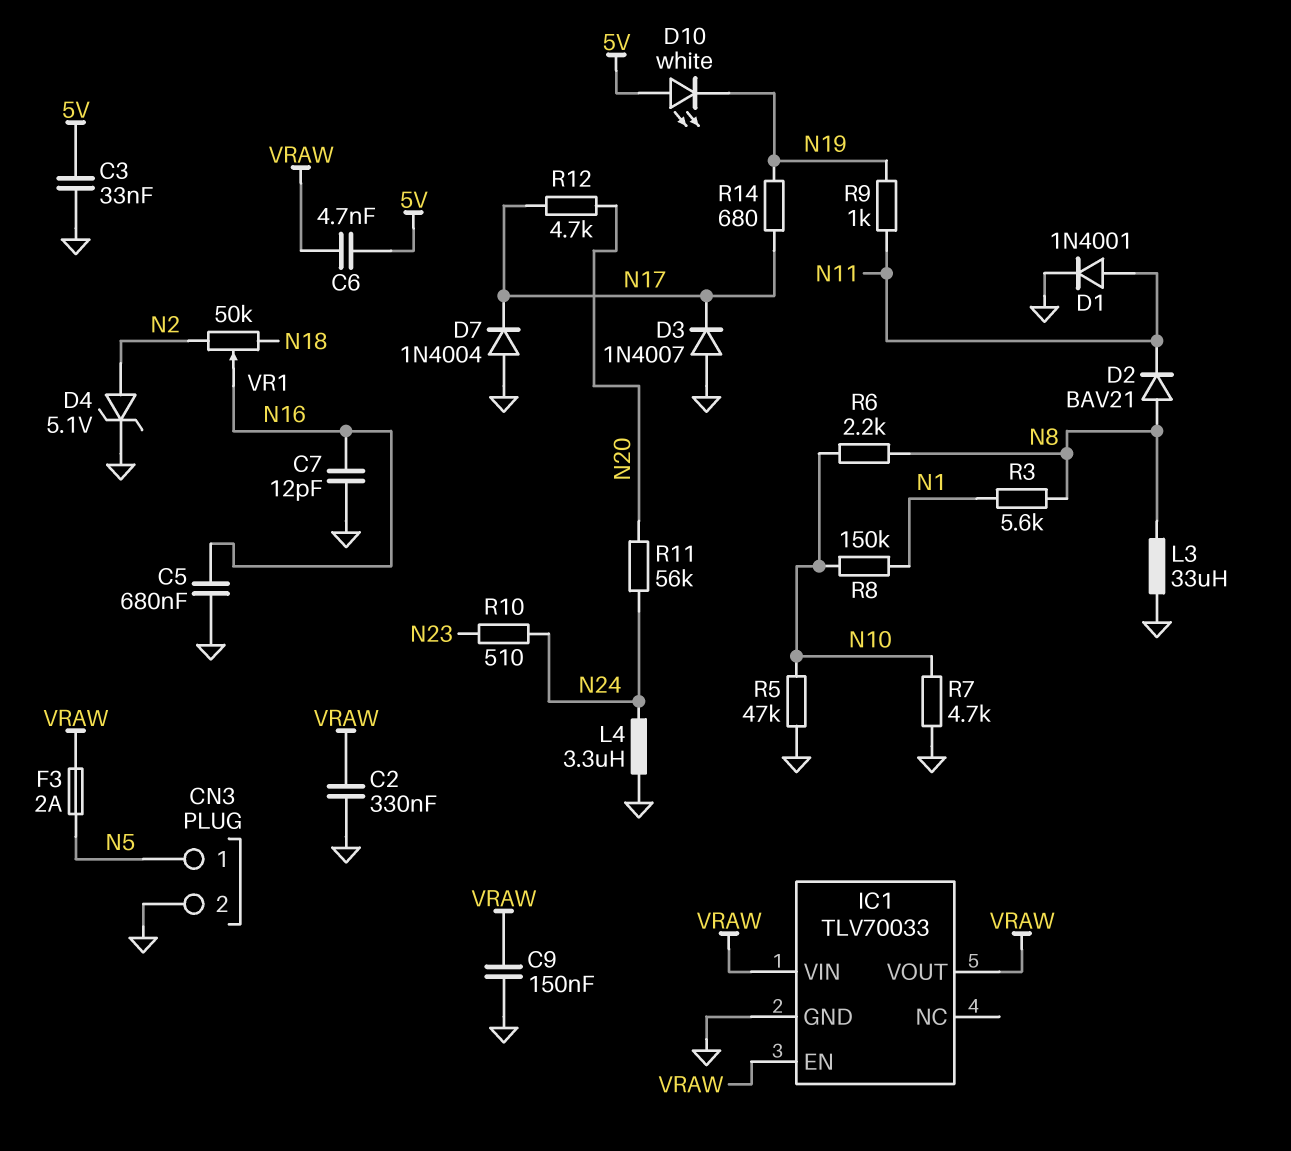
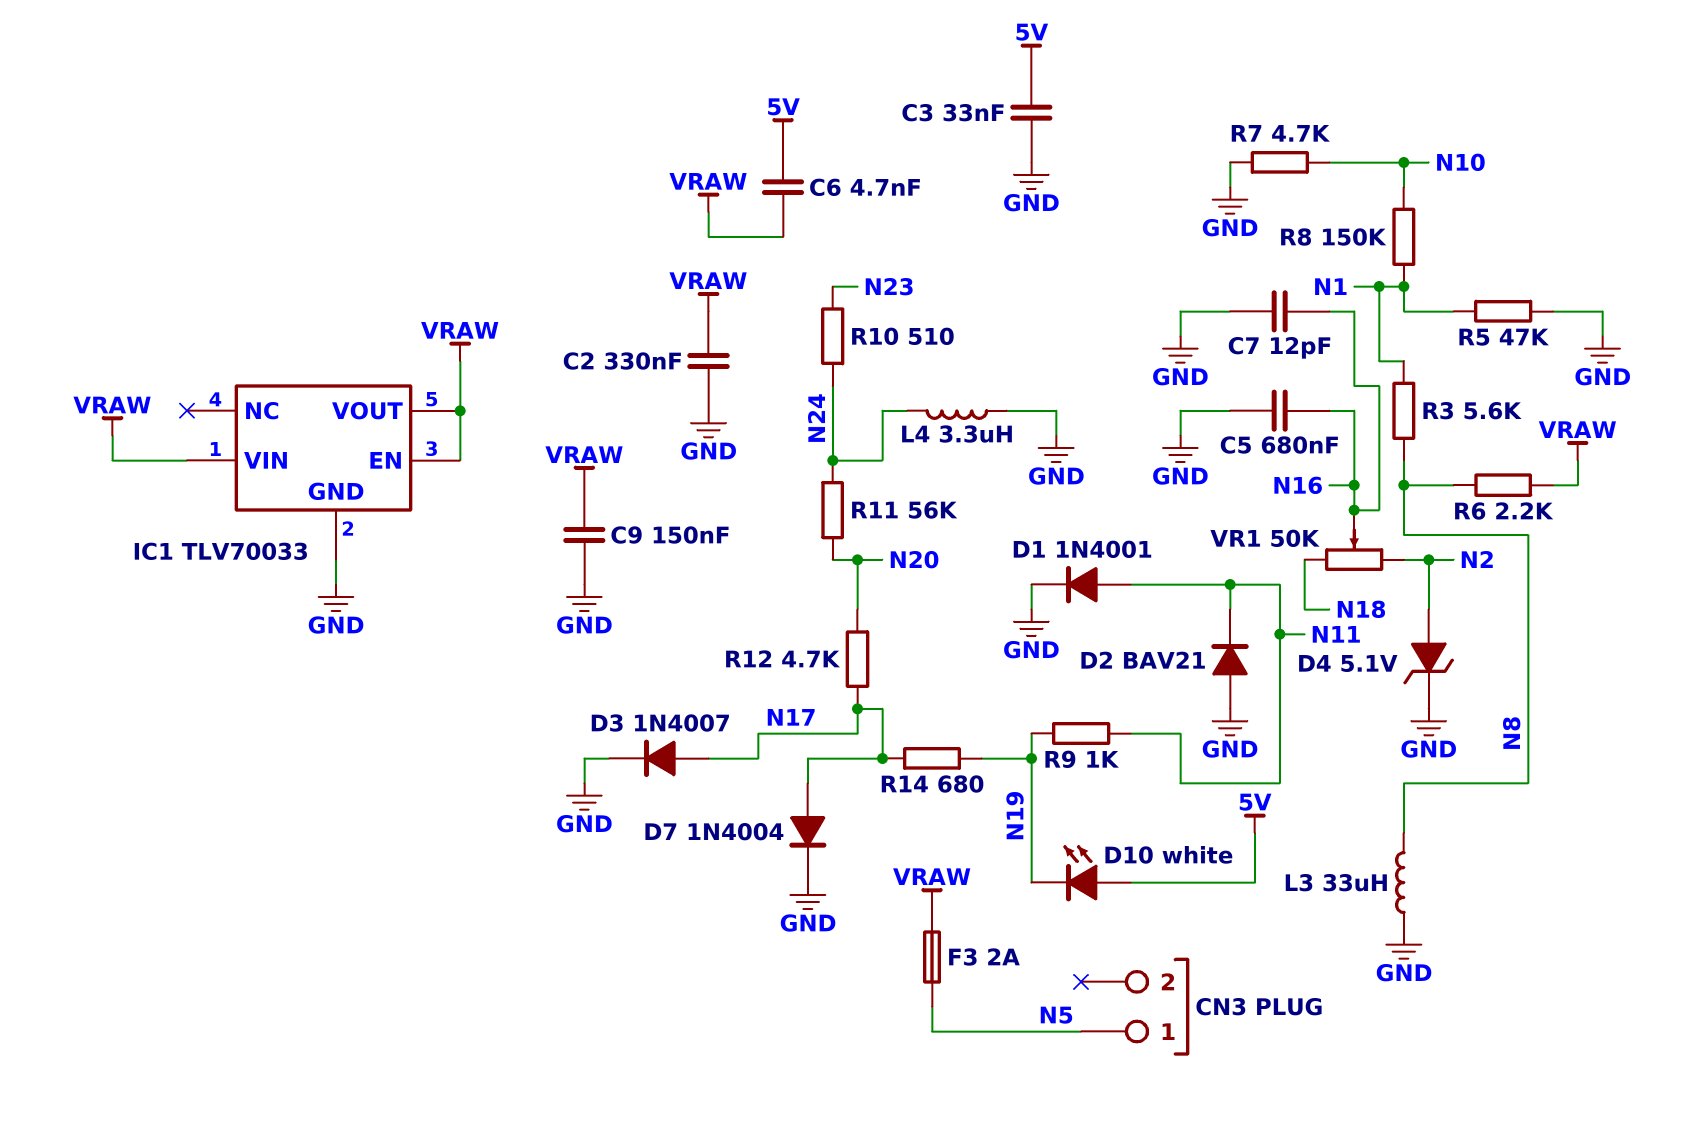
CN3 pin 2: GND -> none
D2: diode BAV21 (A N8, K N11) -> diode BAV21 (A GND, K N11)
D3: diode 1N4007 (A GND, K N17) -> diode 1N4007 (A N17, K GND)
D7: diode 1N4004 (A GND, K N17) -> diode 1N4004 (A N17, K GND)
R5: 47k (GND, N10) -> 47k (GND, N1)
R6: 2.2k (N8, N10) -> 2.2k (N8, VRAW)

